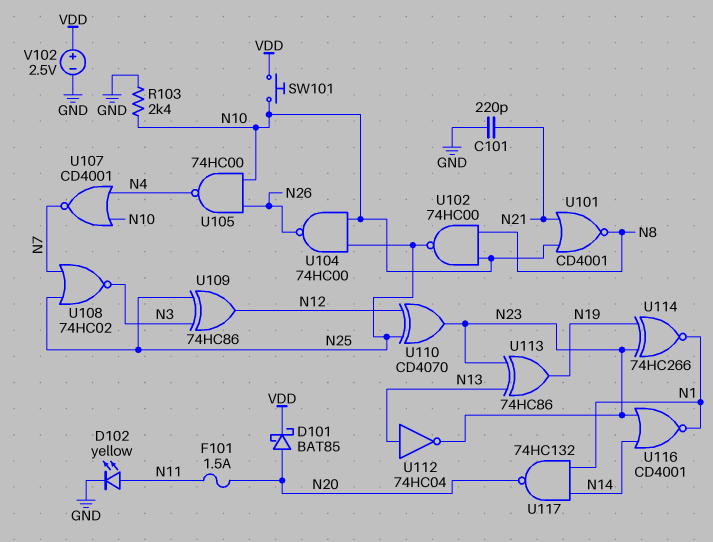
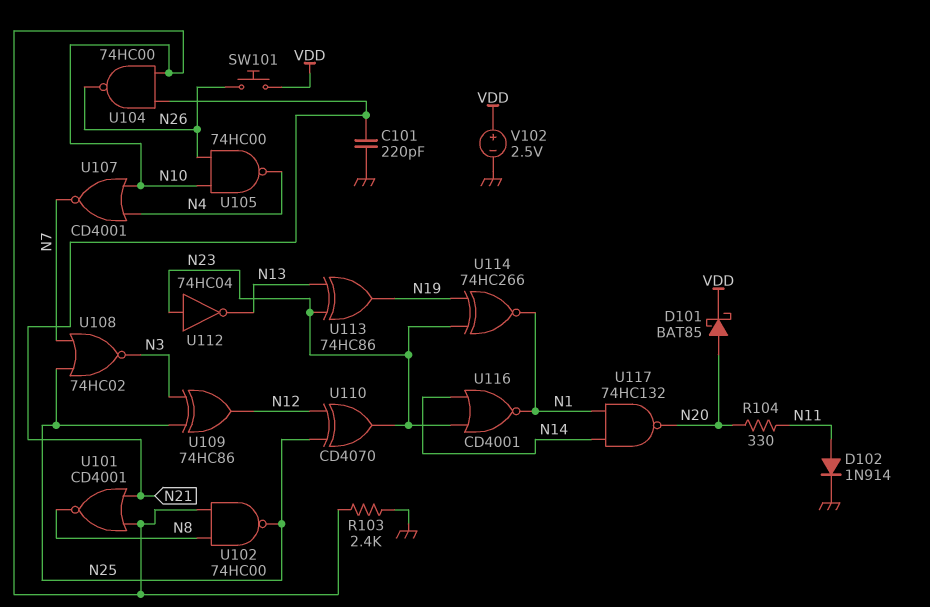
D102: LED yellow (A N11, K GND) -> diode 1N914 (A N11, K GND)
F101: 1.5A (N11, N20) -> none
R104: none -> 330 (N11, N20)
SW101: button (N10, VDD) -> button (N26, VDD)
U104: NAND 74HC00 (in N10, in N25, out N26) -> NAND 74HC00 (in N10, in N21, out N26)
U112: NOT 74HC04 (in N13, out N23) -> NOT 74HC04 (in N23, out N13)

